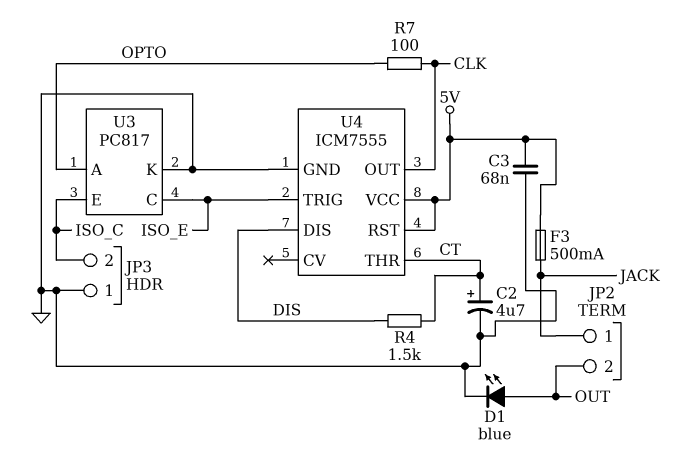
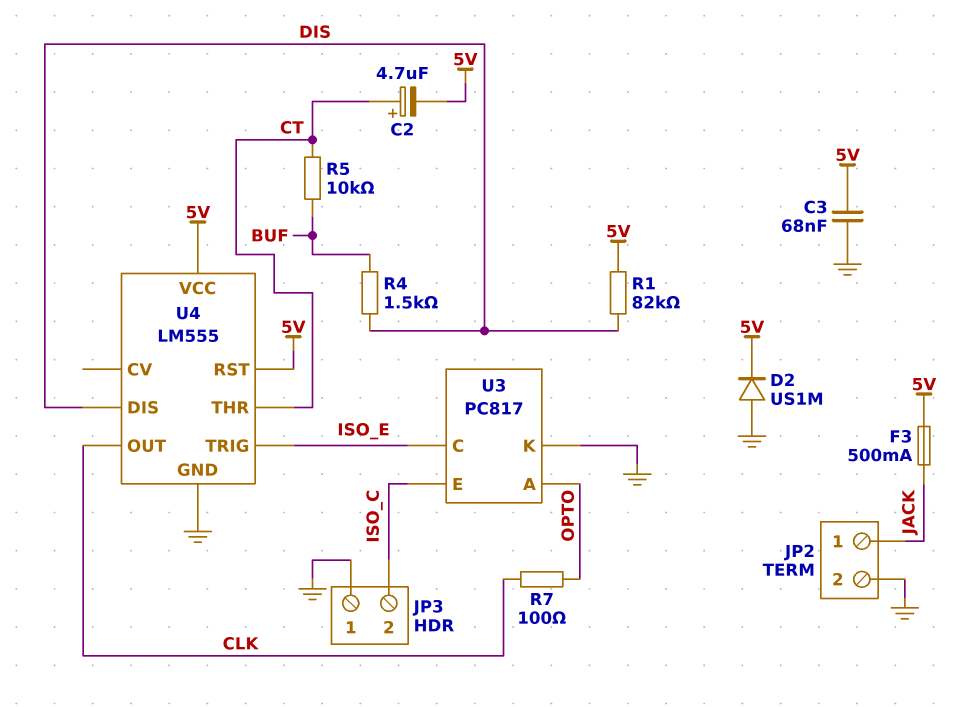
C2: 4.7uF (plus CT, minus GND) -> 4.7uF (plus CT, minus 5V)
D1: LED blue (A OUT, K GND) -> none
D2: none -> diode US1M (A GND, K 5V)
JP2 pin 2: OUT -> GND
R1: none -> 82k (5V, DIS)
R4: 1.5k (CT, DIS) -> 1.5k (BUF, DIS)
R5: none -> 10k (BUF, CT)
U4: ICM7555 -> LM555

